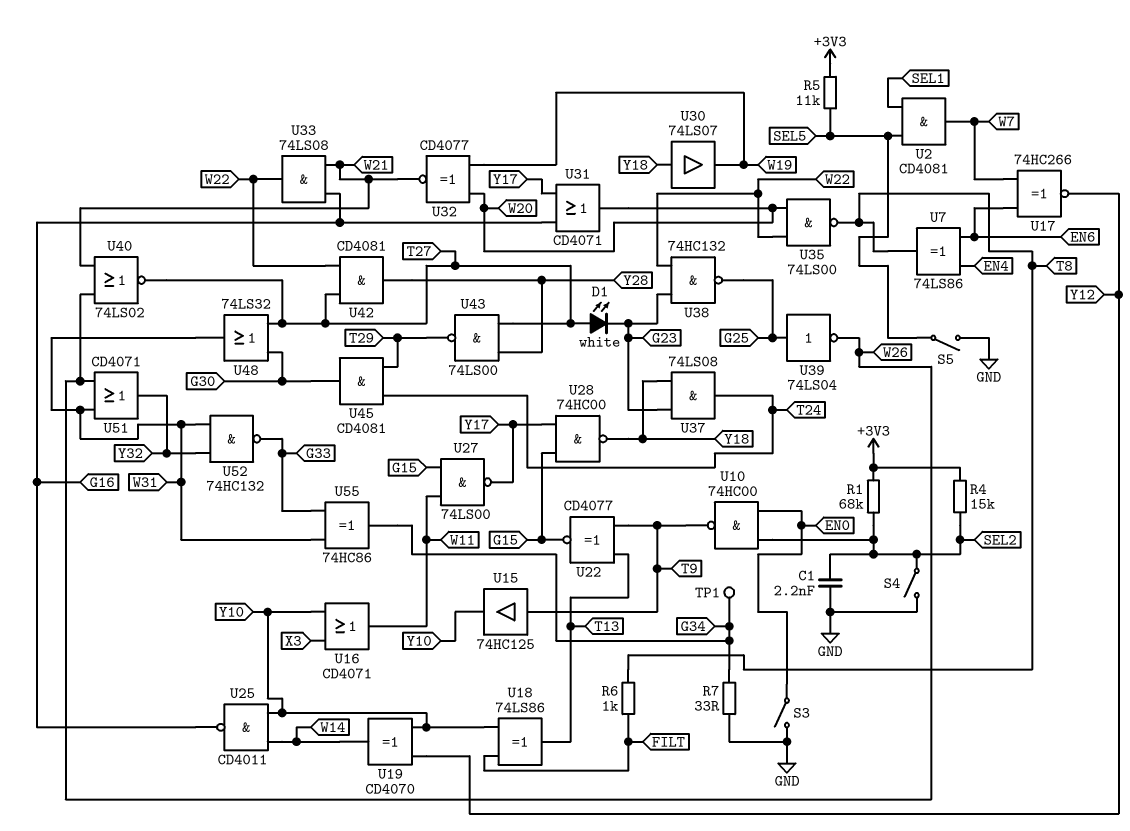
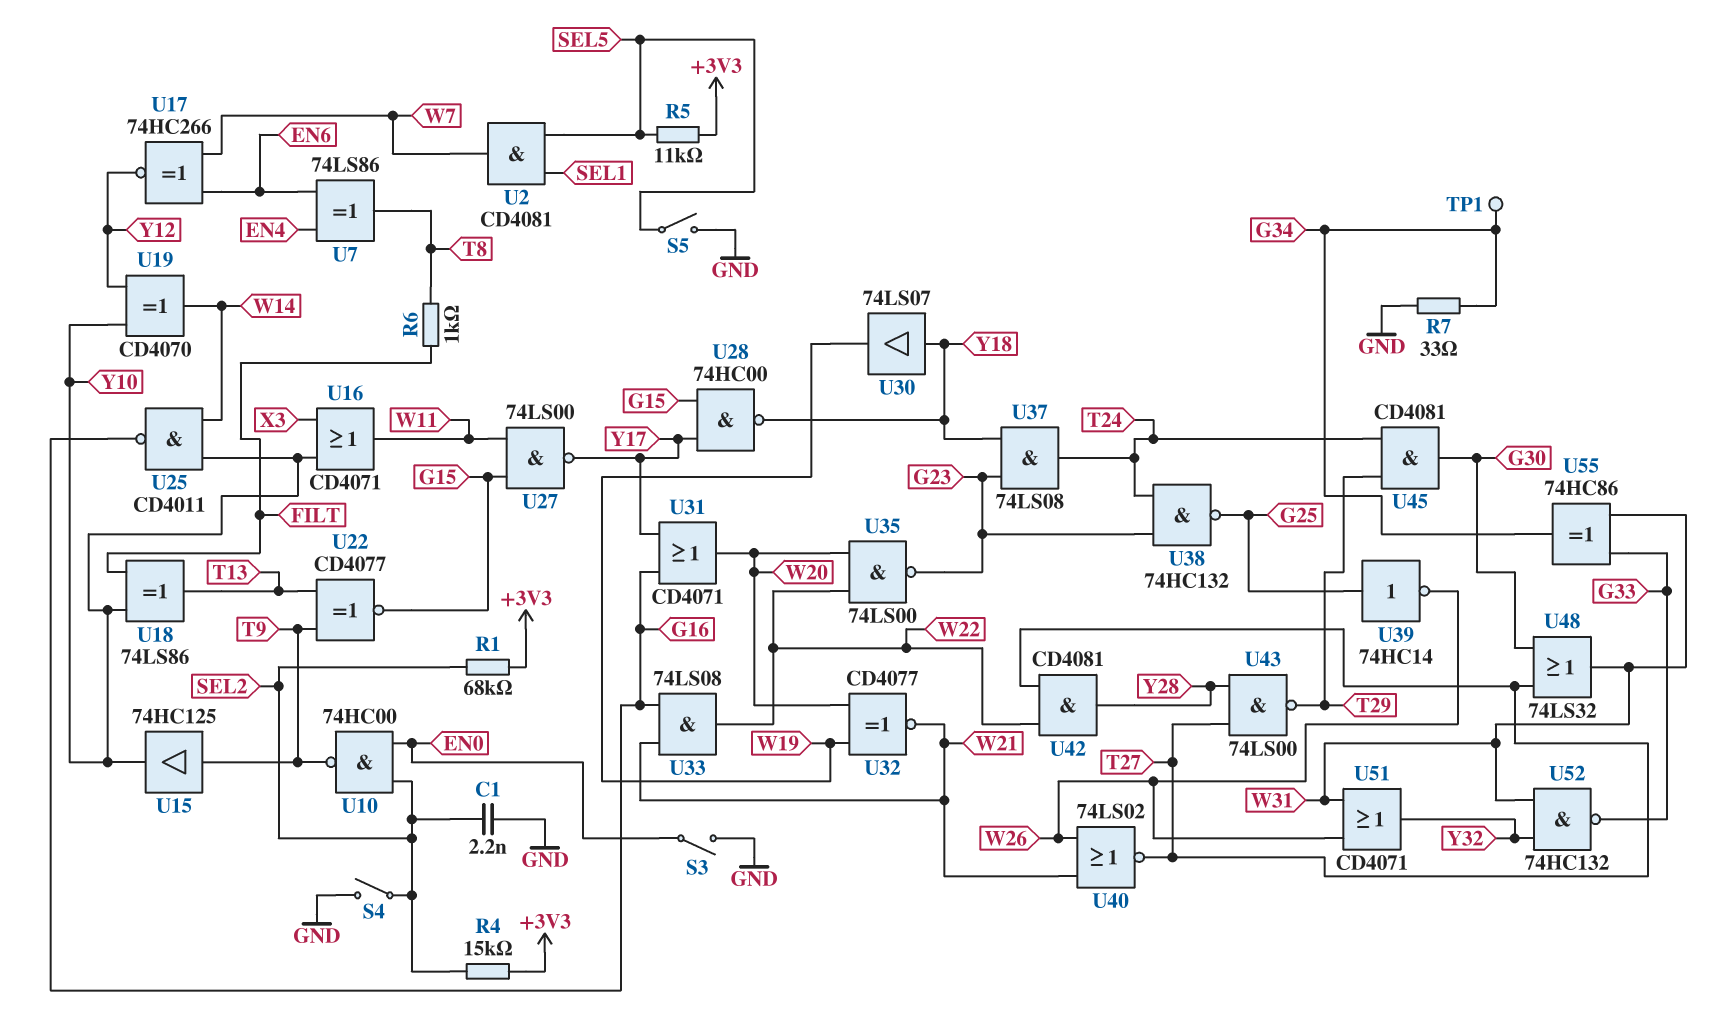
D1: LED white (A T27, K G23) -> none
U35: NAND 74LS00 (in W20, in W22, out T8) -> NAND 74LS00 (in W20, in W22, out G23)
U38: NAND 74HC132 (in G23, in W22, out G25) -> NAND 74HC132 (in G23, in T24, out G25)
U39: NOT 74LS04 (in G25, out W26) -> NOT 74HC14 (in G25, out W26)

